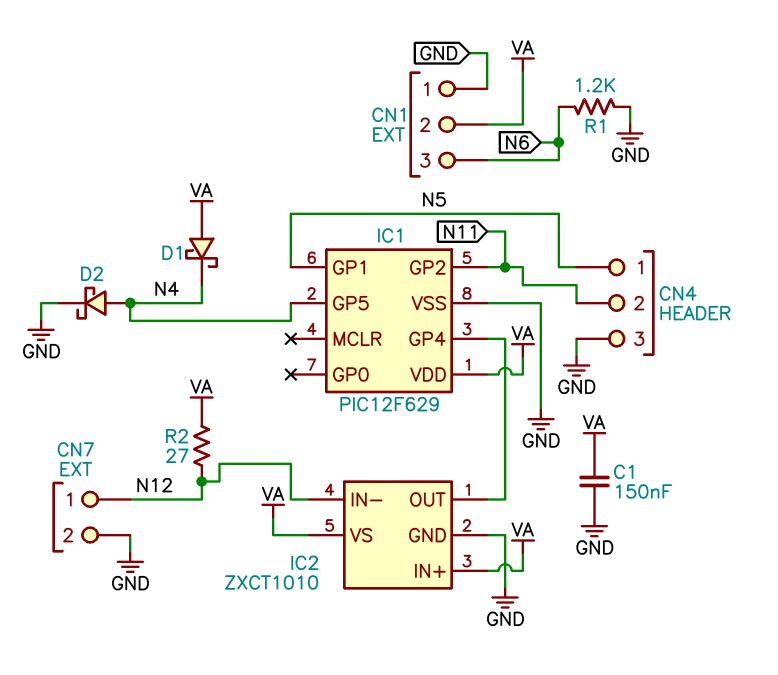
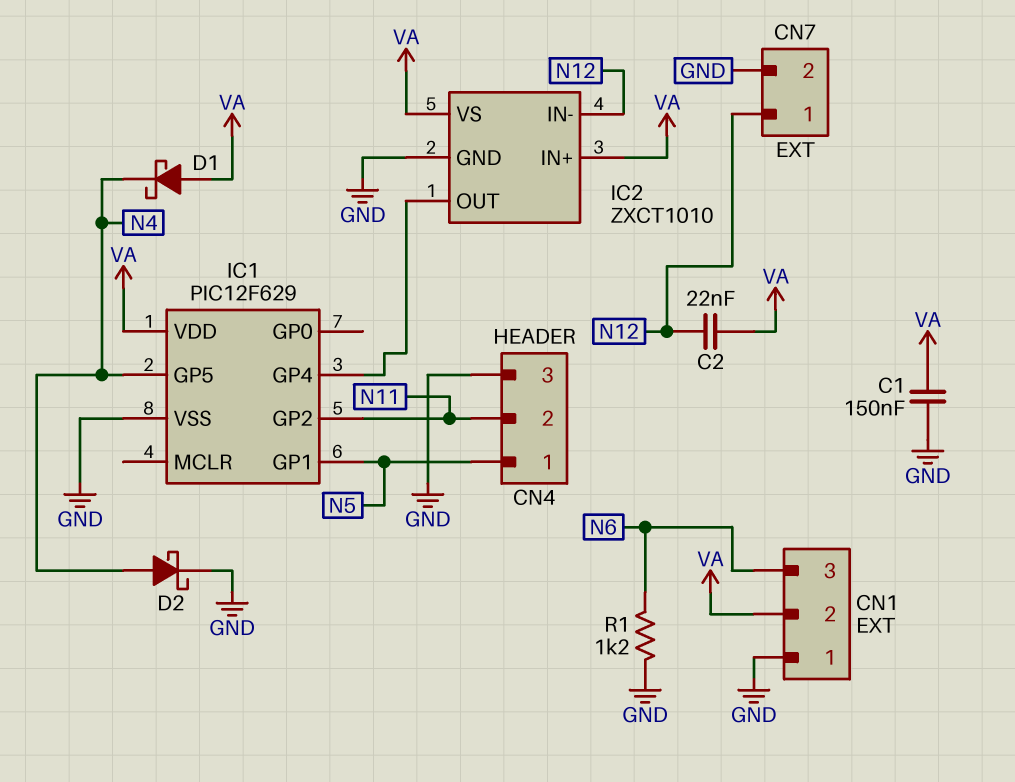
C2: none -> 22nF (N12, VA)
R2: 27 (N12, VA) -> none

